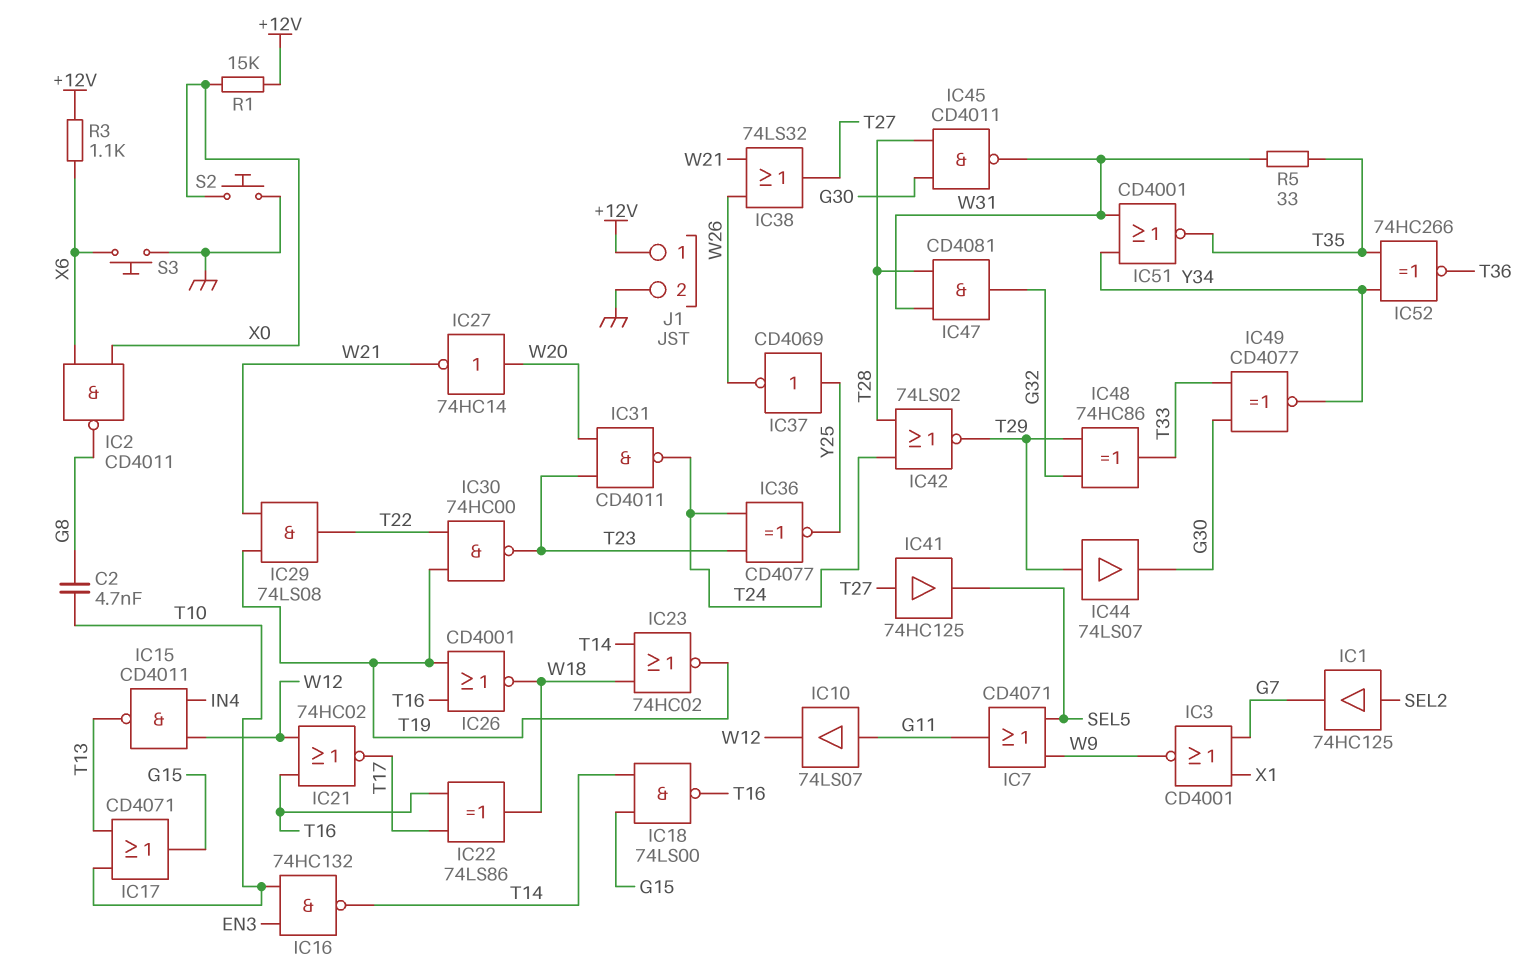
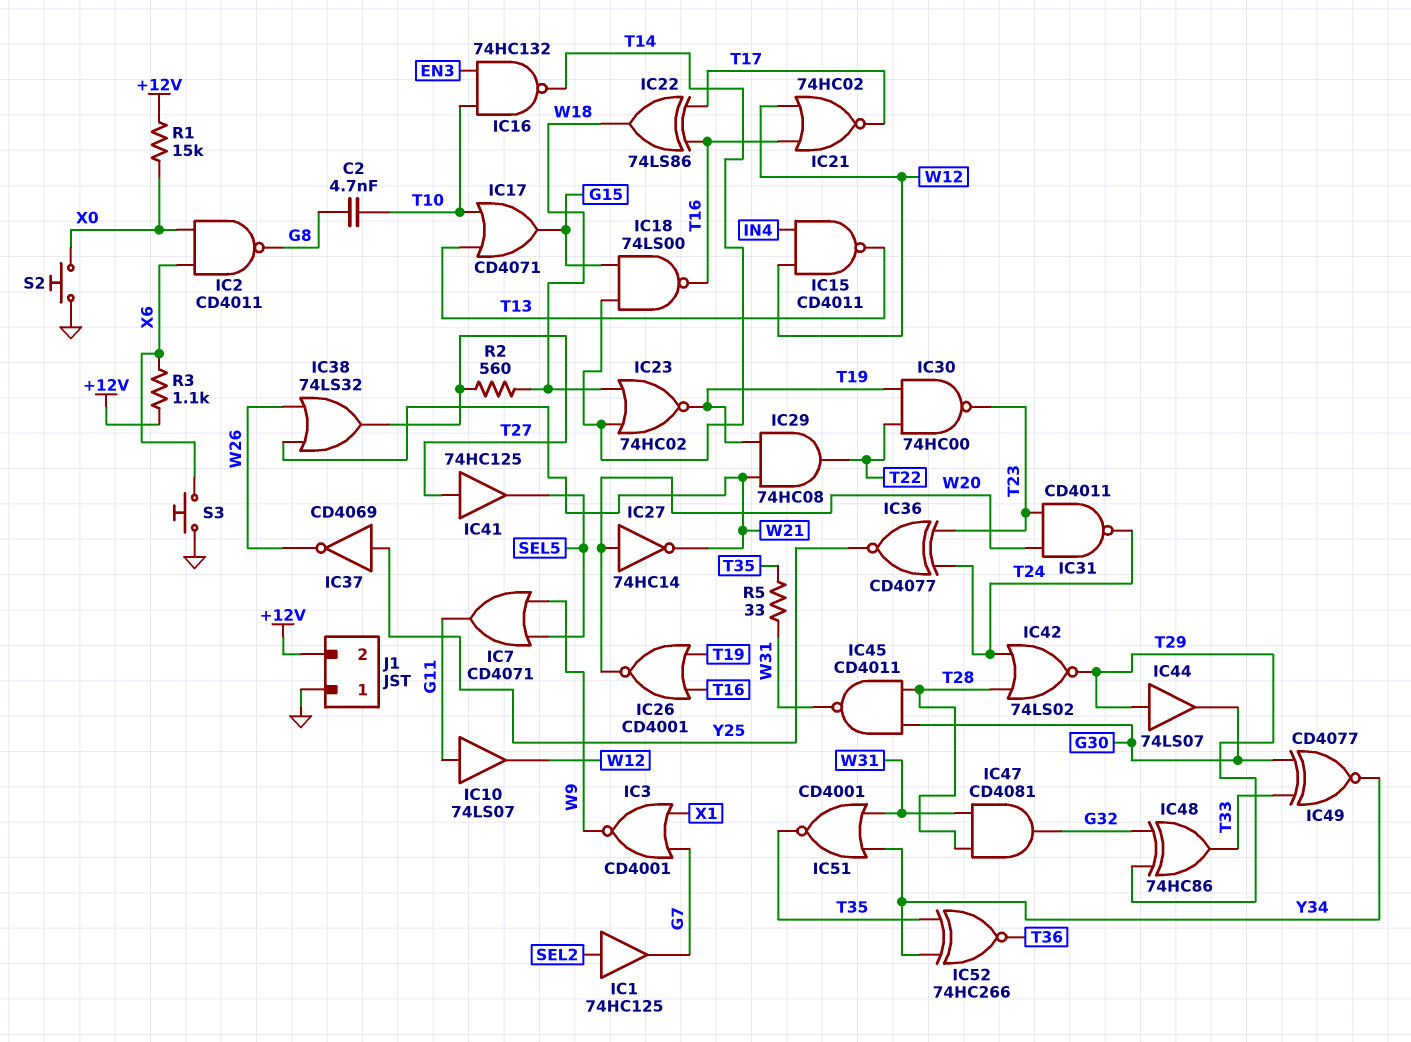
IC26: NOR CD4001 (in T16, in T19, out W18) -> NOR CD4001 (in T16, in T19, out W20)
IC29: AND 74LS08 (in T19, in W21, out T22) -> AND 74HC08 (in T19, in W21, out T22)
J1 pin 1: +12V -> GND
J1 pin 2: GND -> +12V
R2: none -> 560 (T27, W18)

